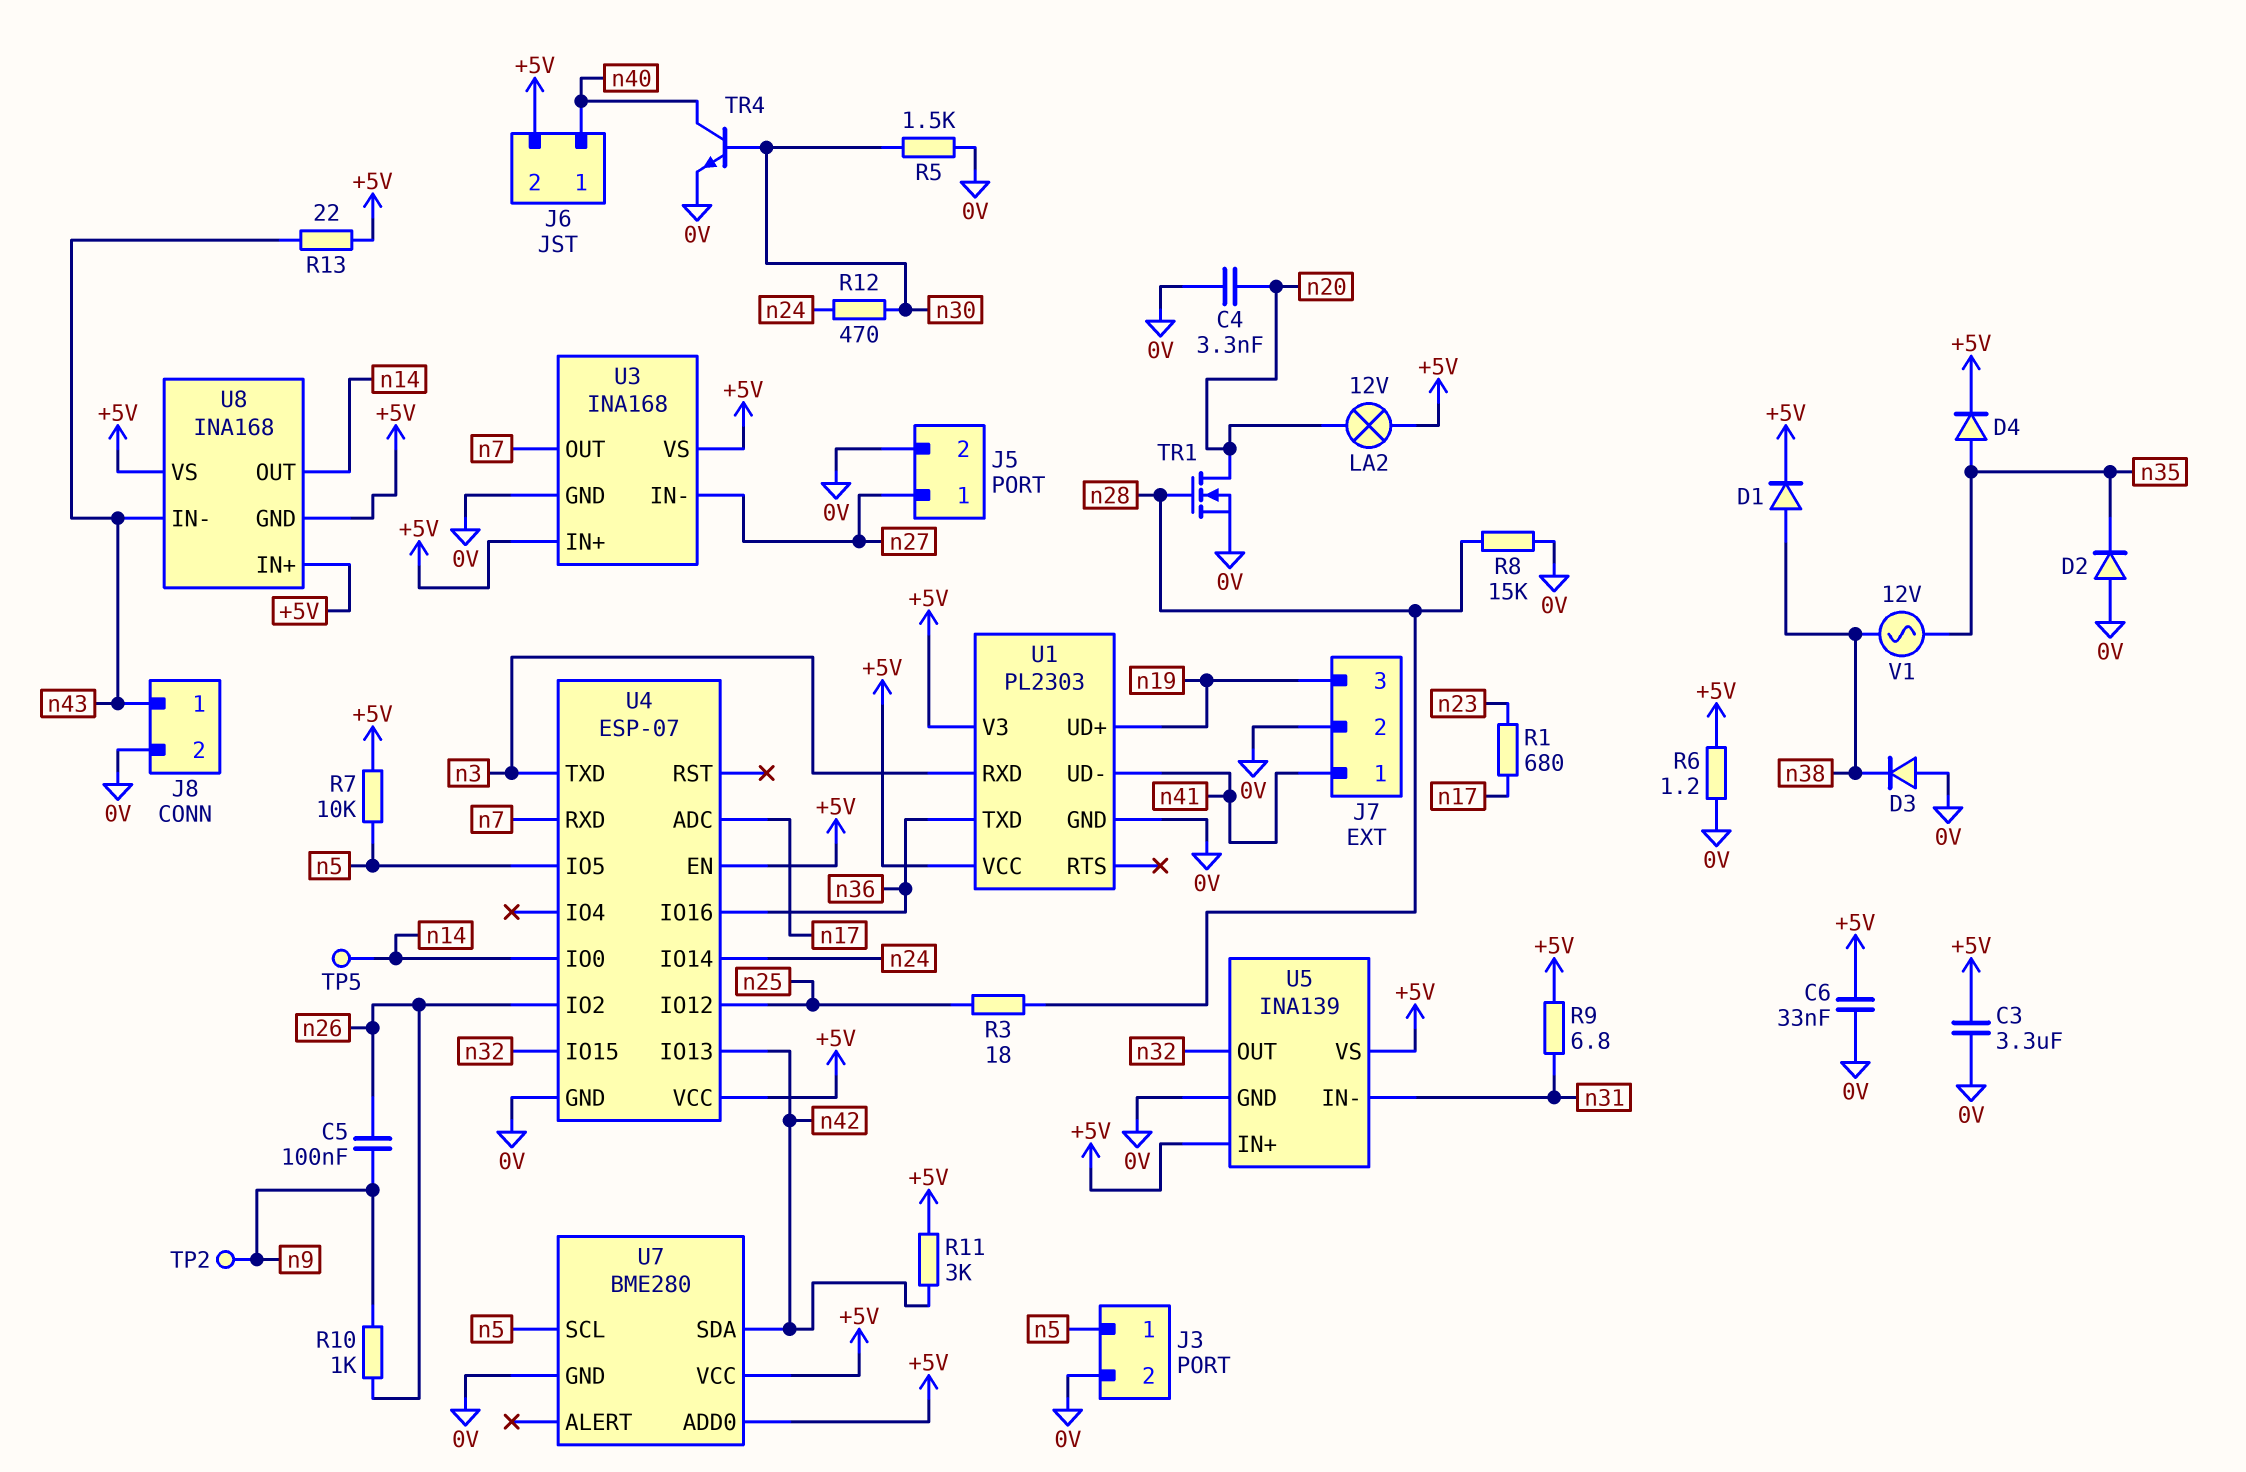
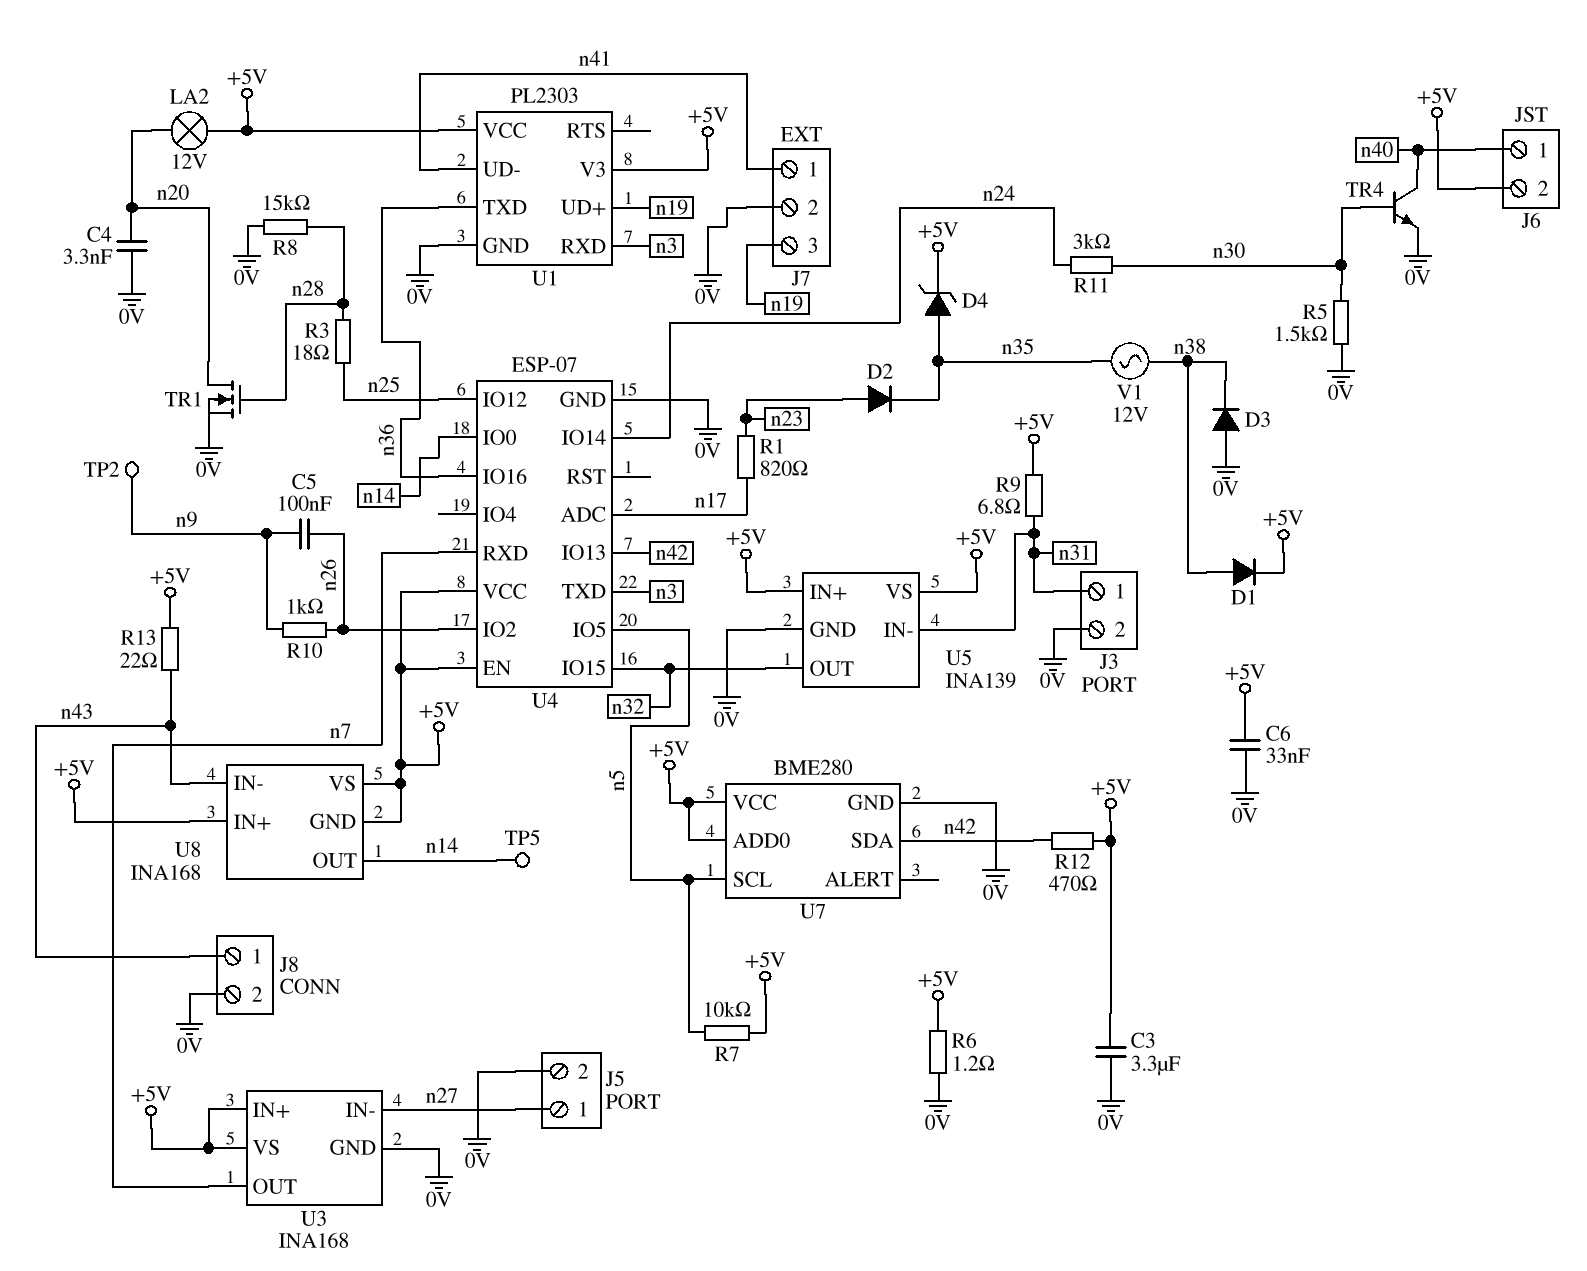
D2: diode (A 0V, K n35) -> diode (A n23, K n35)
D4: diode (A n35, K +5V) -> zener (A n35, K +5V)
J3 pin 1: n5 -> n31
R1: 680 (n17, n23) -> 820 (n17, n23)
R11: 3k (+5V, n42) -> 3k (n24, n30)
R12: 470 (n24, n30) -> 470 (+5V, n42)

